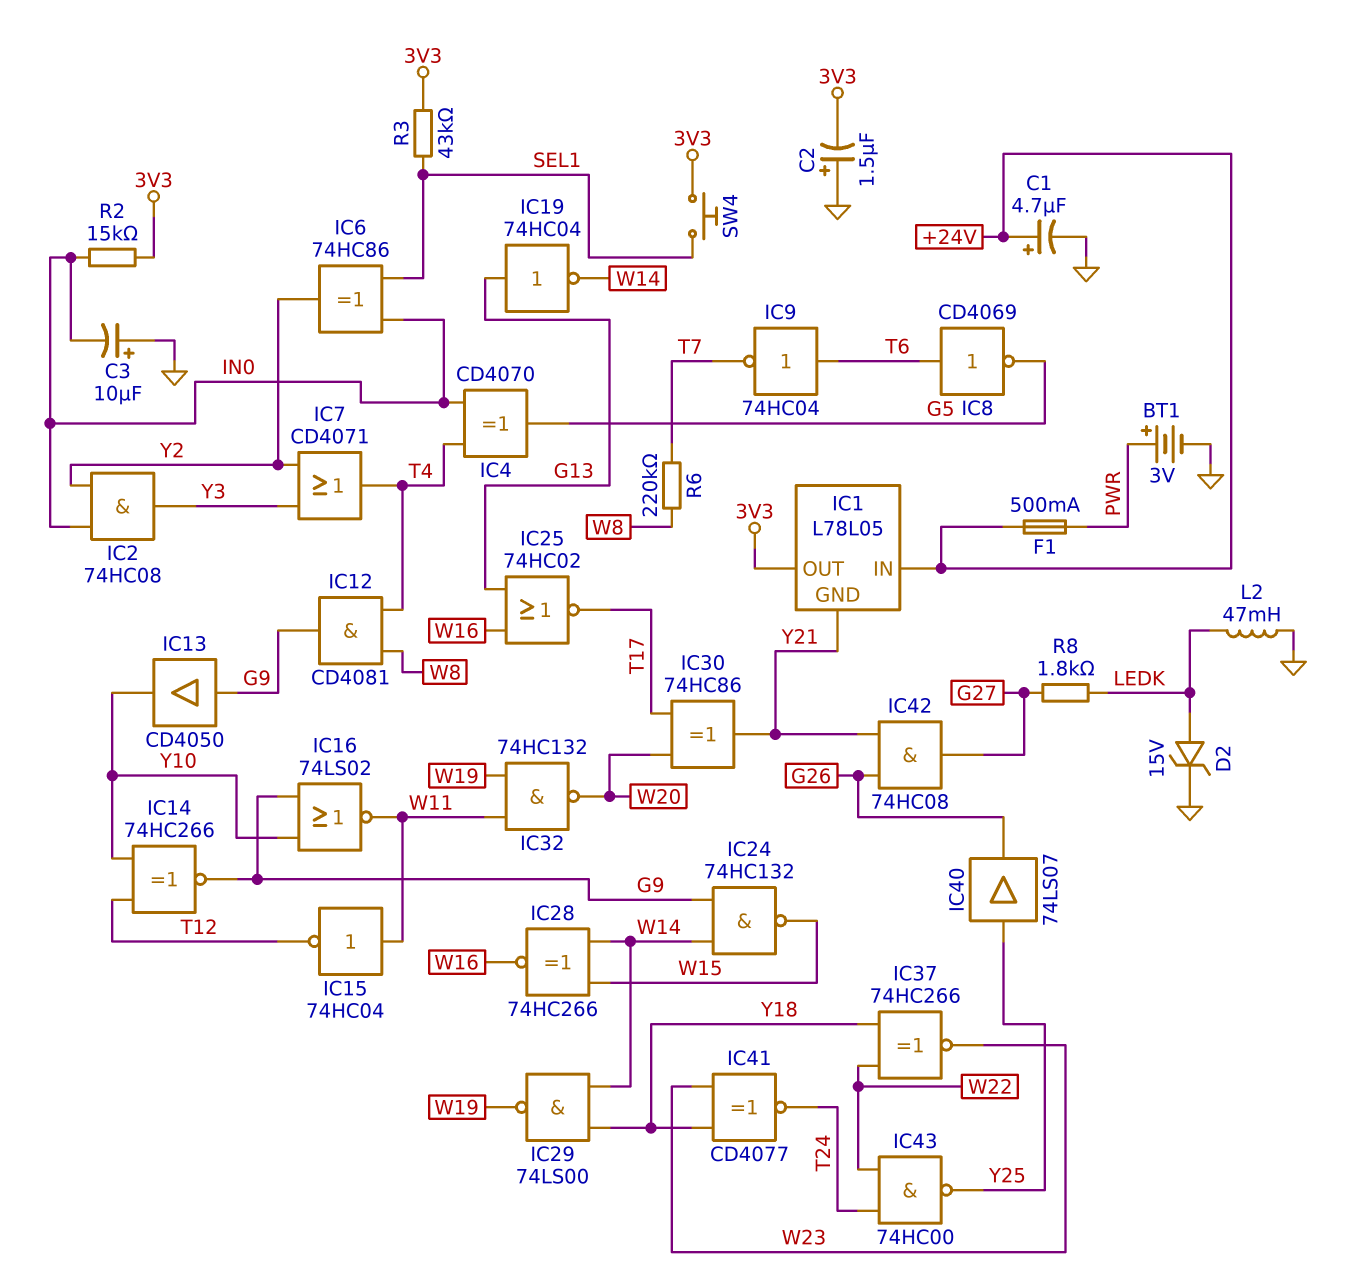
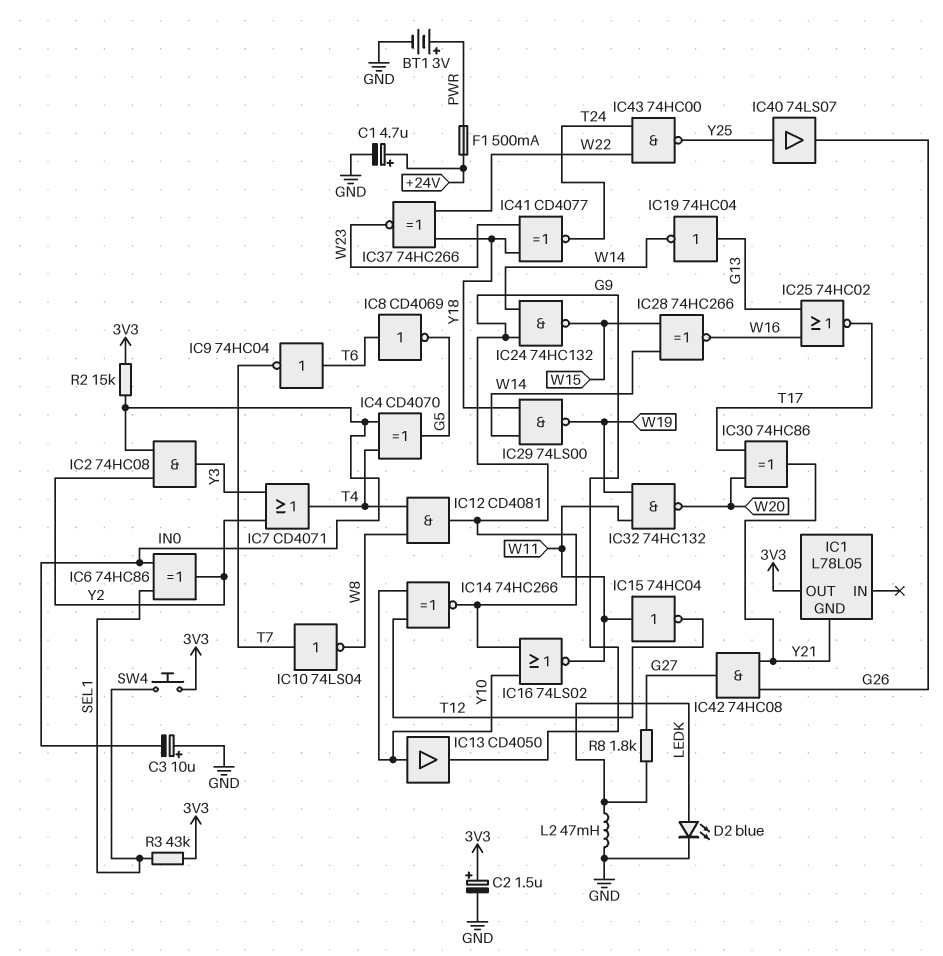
C2: 1.5uF (plus GND, minus 3V3) -> 1.5uF (plus 3V3, minus GND)
D2: zener 15V (A LEDK, K GND) -> LED blue (A LEDK, K GND)
IC1 pin IN: +24V -> none
IC10: none -> NOT 74LS04 (in T7, out W8)
IC13: buffer CD4050 (in G9, out Y10) -> buffer CD4050 (in Y10, out G9)
R6: 220k (T7, W8) -> none

